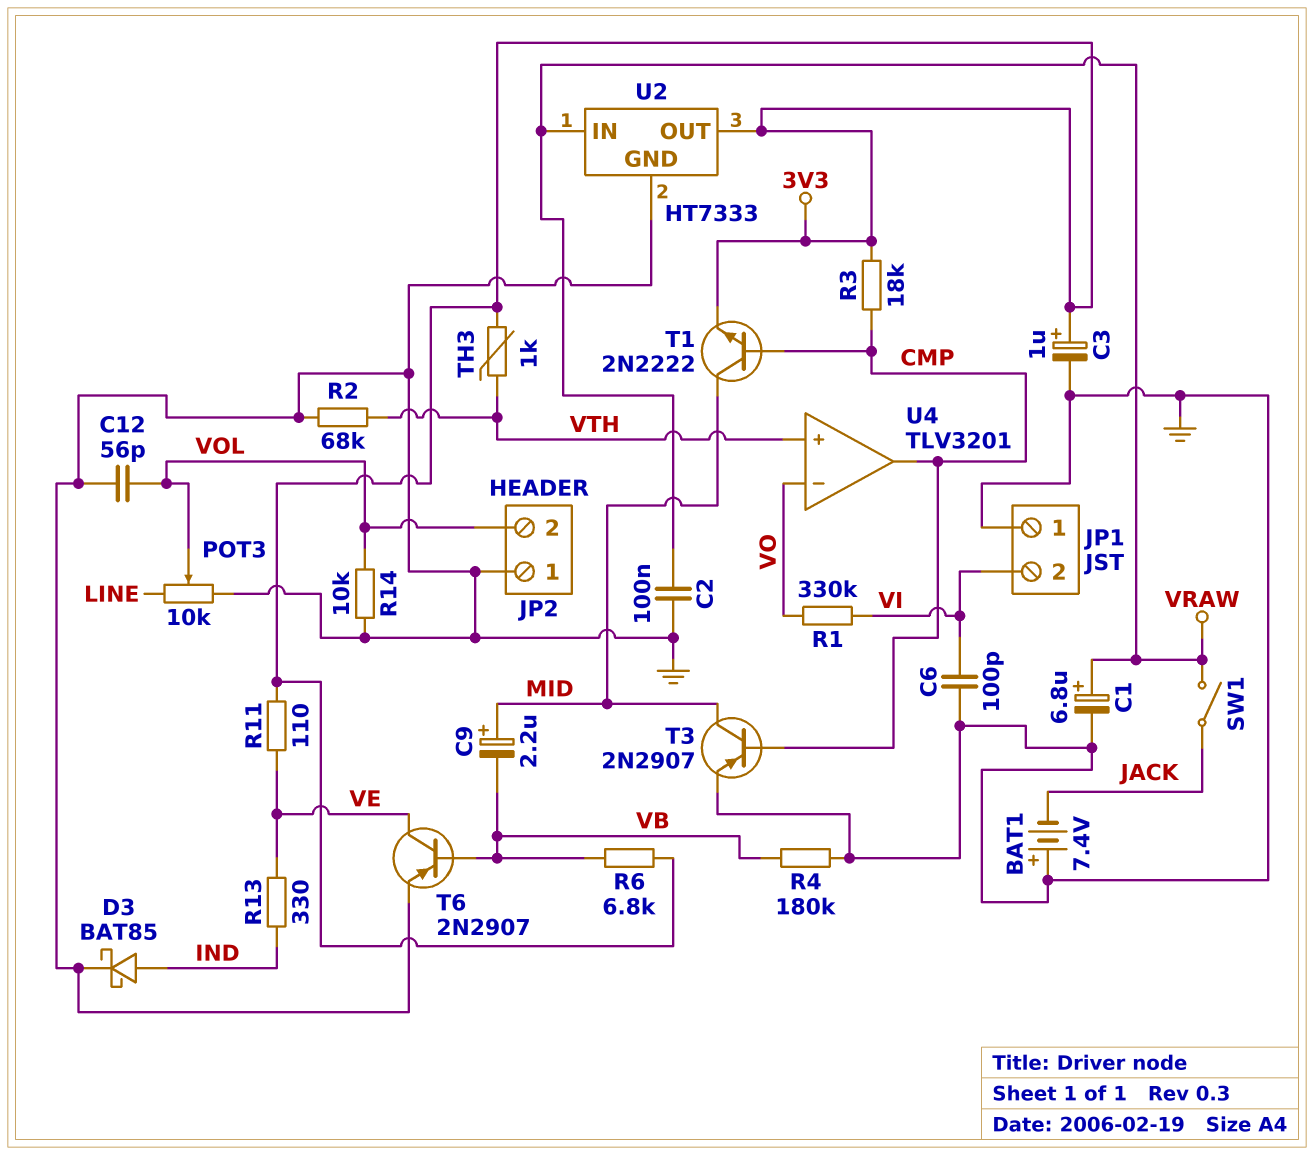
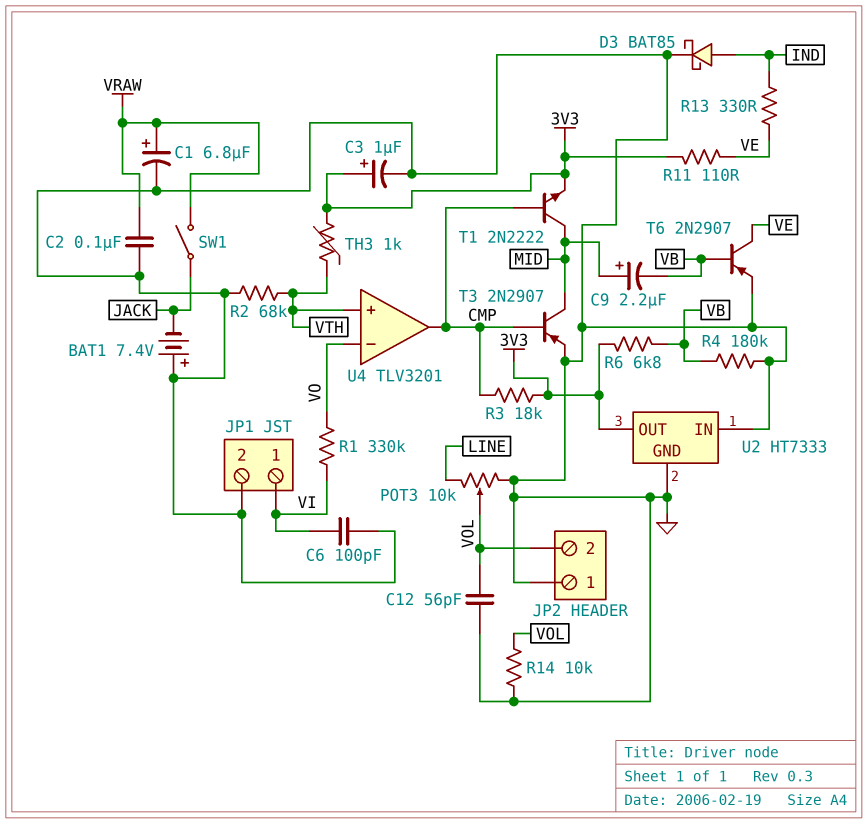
JP1 pin 1: GND -> VI
JP1 pin 2: VI -> GND
U2 pin IN: VRAW -> GND

